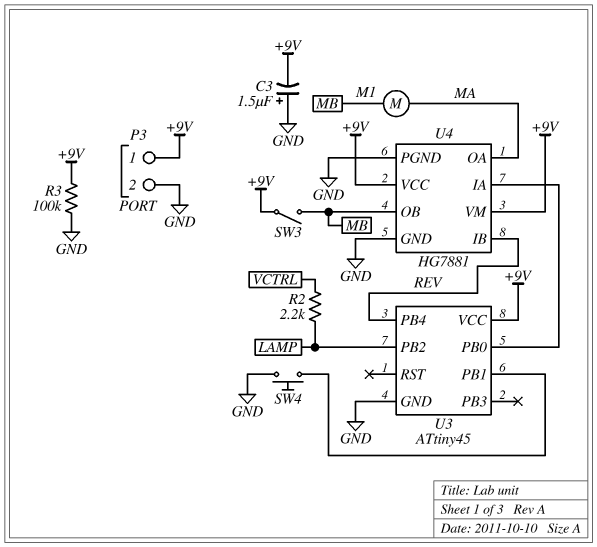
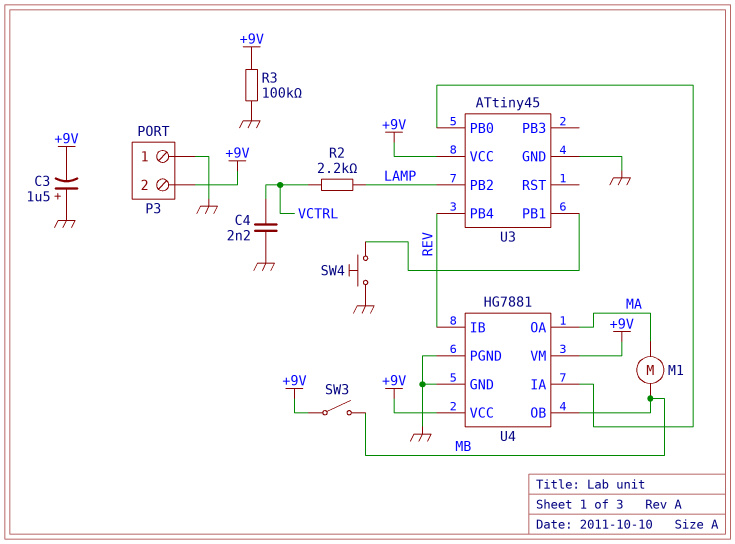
C4: none -> 2.2nF (GND, VCTRL)
P3 pin 1: +9V -> GND
P3 pin 2: GND -> +9V

